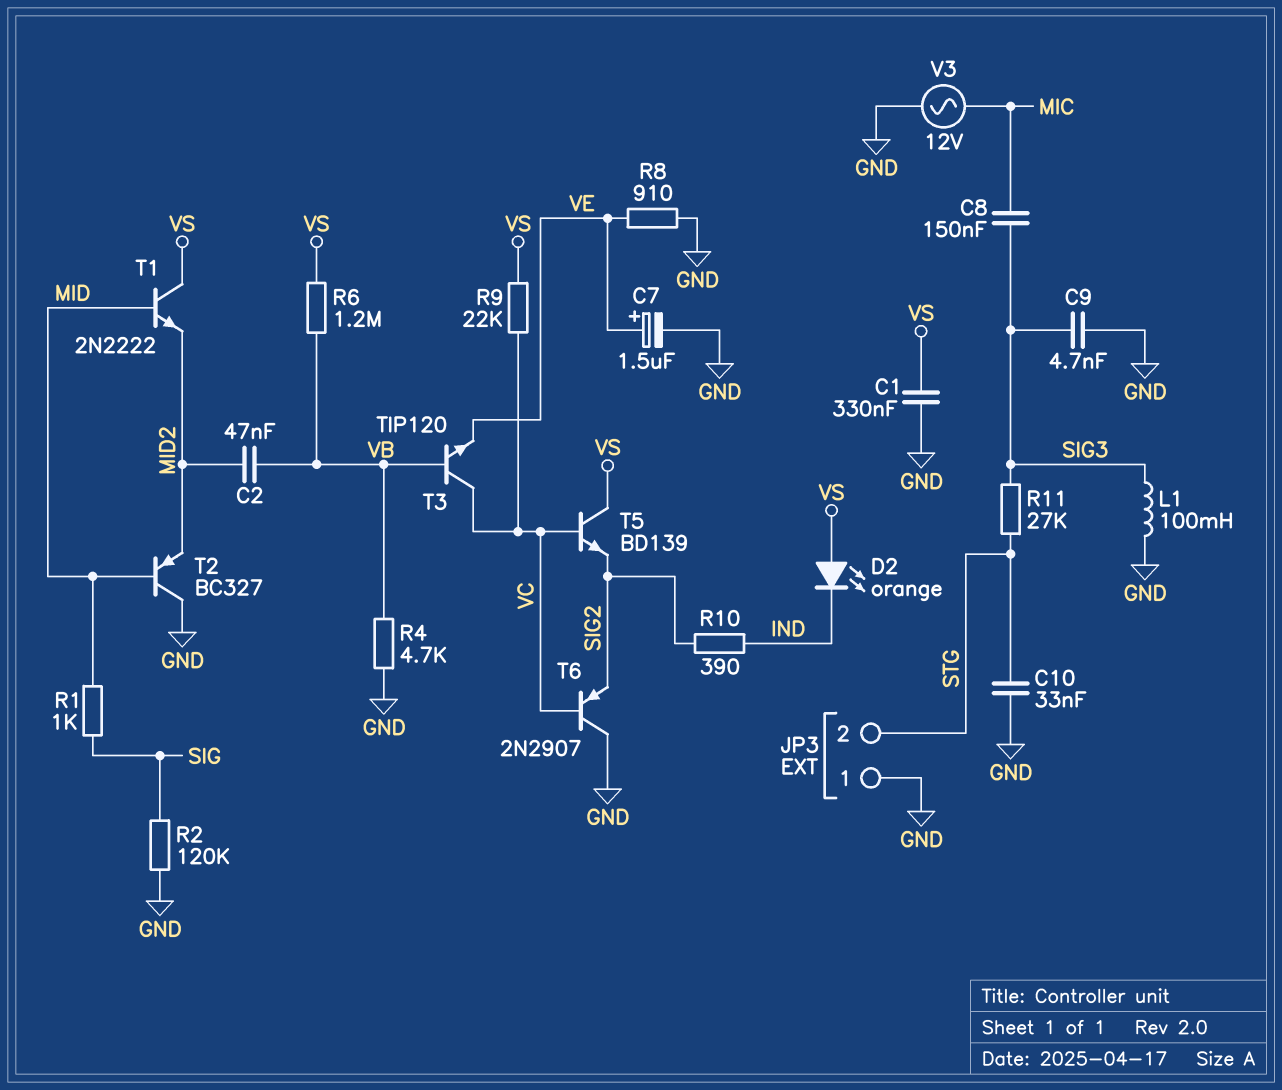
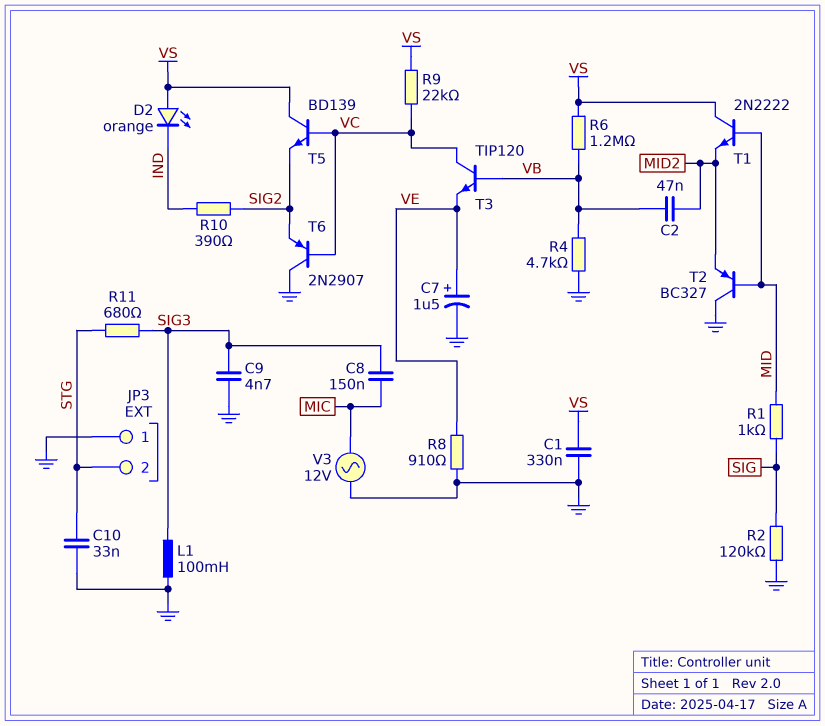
R11: 27k (SIG3, STG) -> 680 (SIG3, STG)

